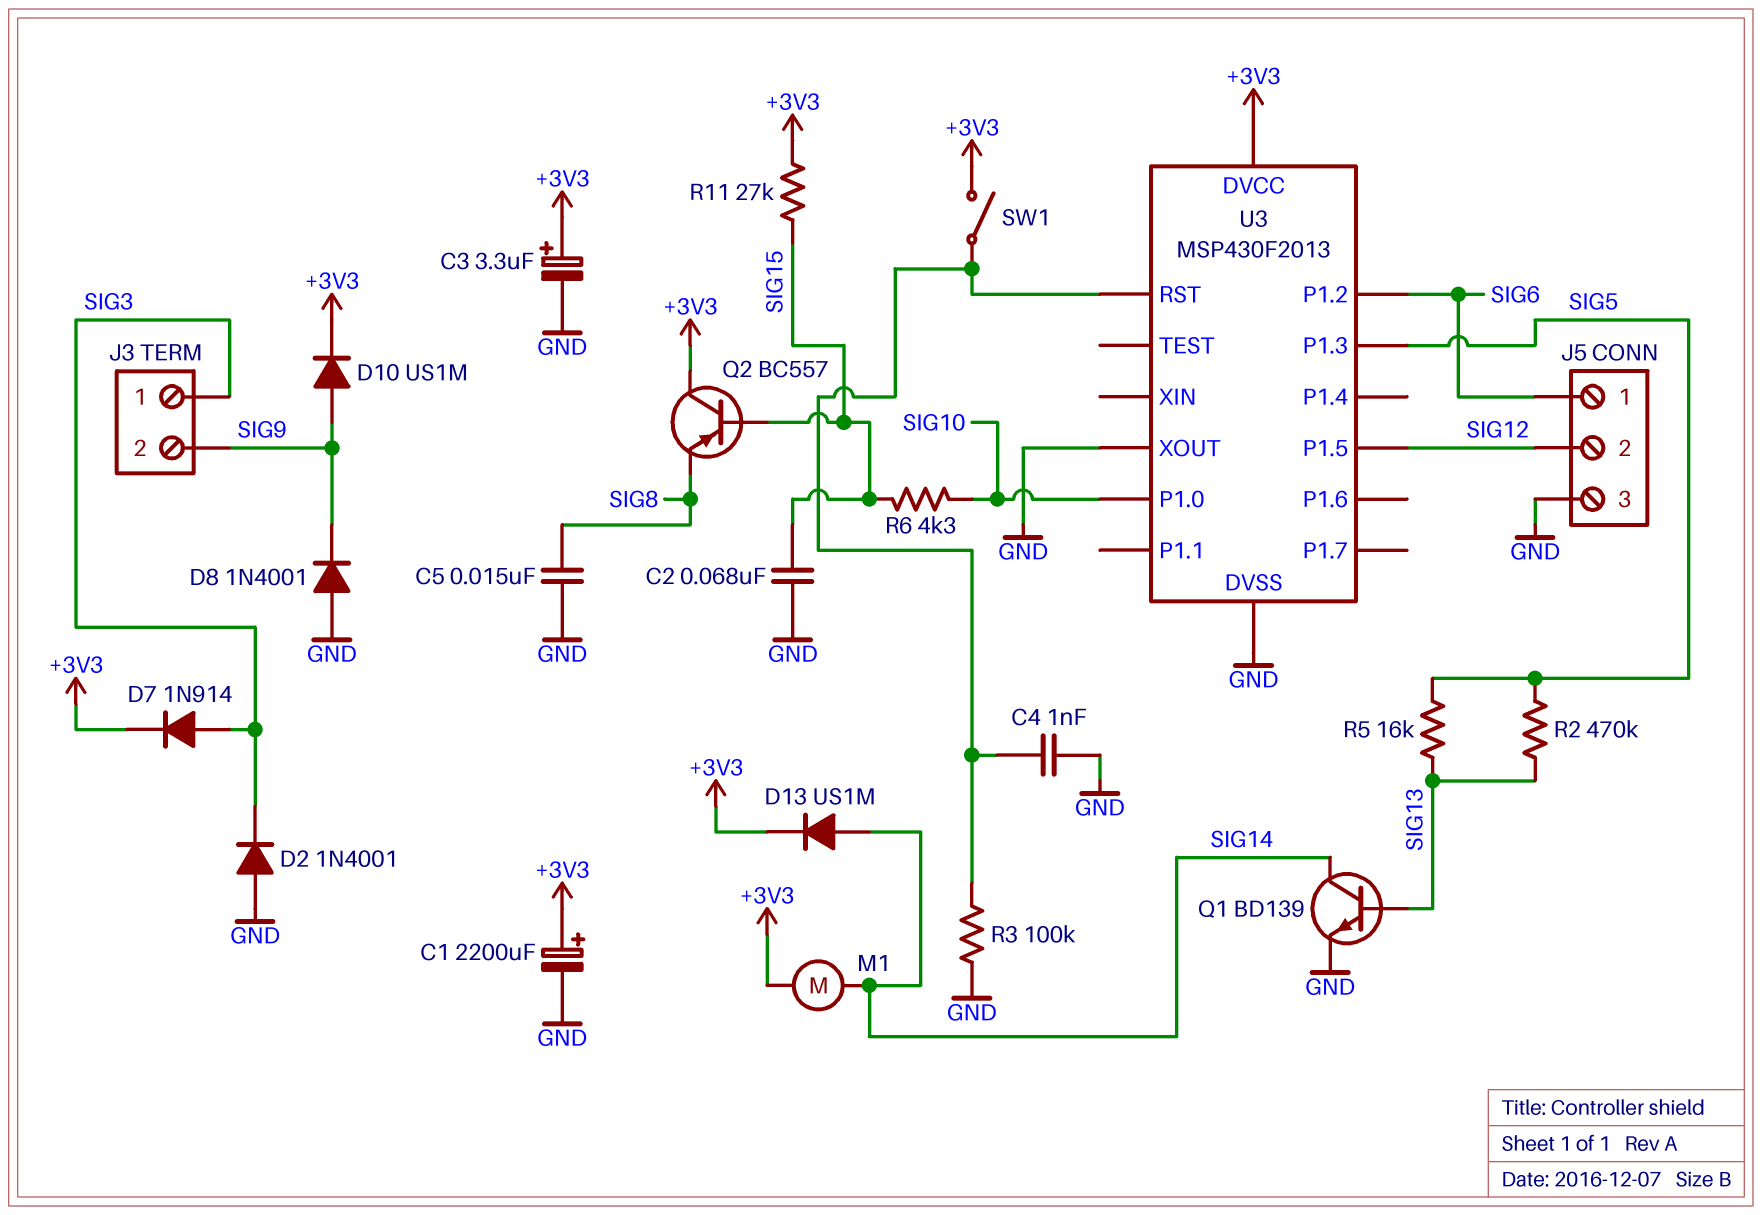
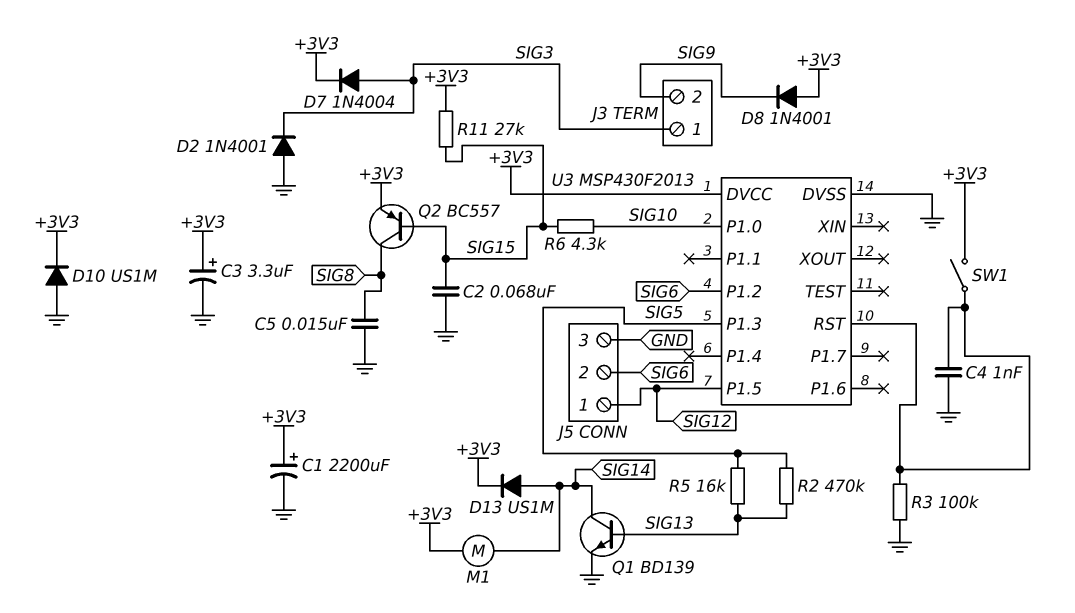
D7: diode 1N914 (A SIG3, K +3V3) -> diode 1N4004 (A SIG3, K +3V3)
D8: diode 1N4001 (A GND, K SIG9) -> diode 1N4001 (A +3V3, K SIG9)
D10: diode US1M (A SIG9, K +3V3) -> diode US1M (A GND, K +3V3)
J5 pin 1: SIG6 -> SIG12
J5 pin 2: SIG12 -> SIG6
Q2: PNP BC557 (B SIG15, C +3V3, E SIG8) -> PNP BC557 (B SIG15, C SIG8, E +3V3)
U3 pin XOUT: GND -> none

